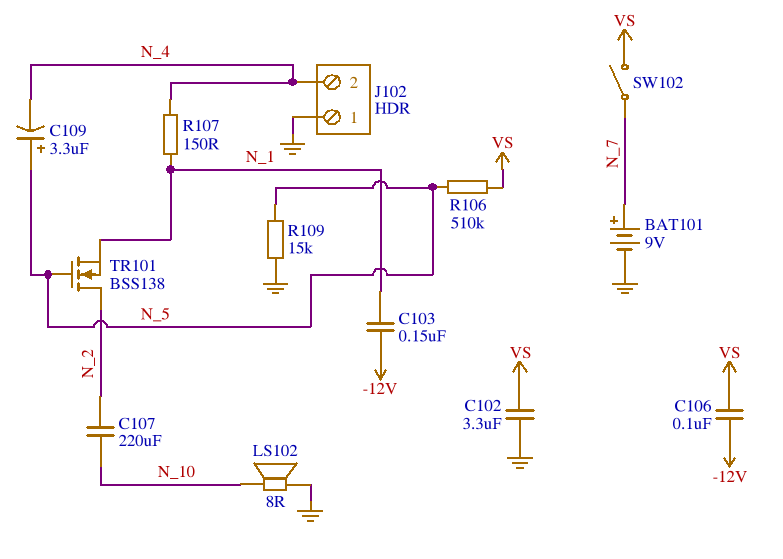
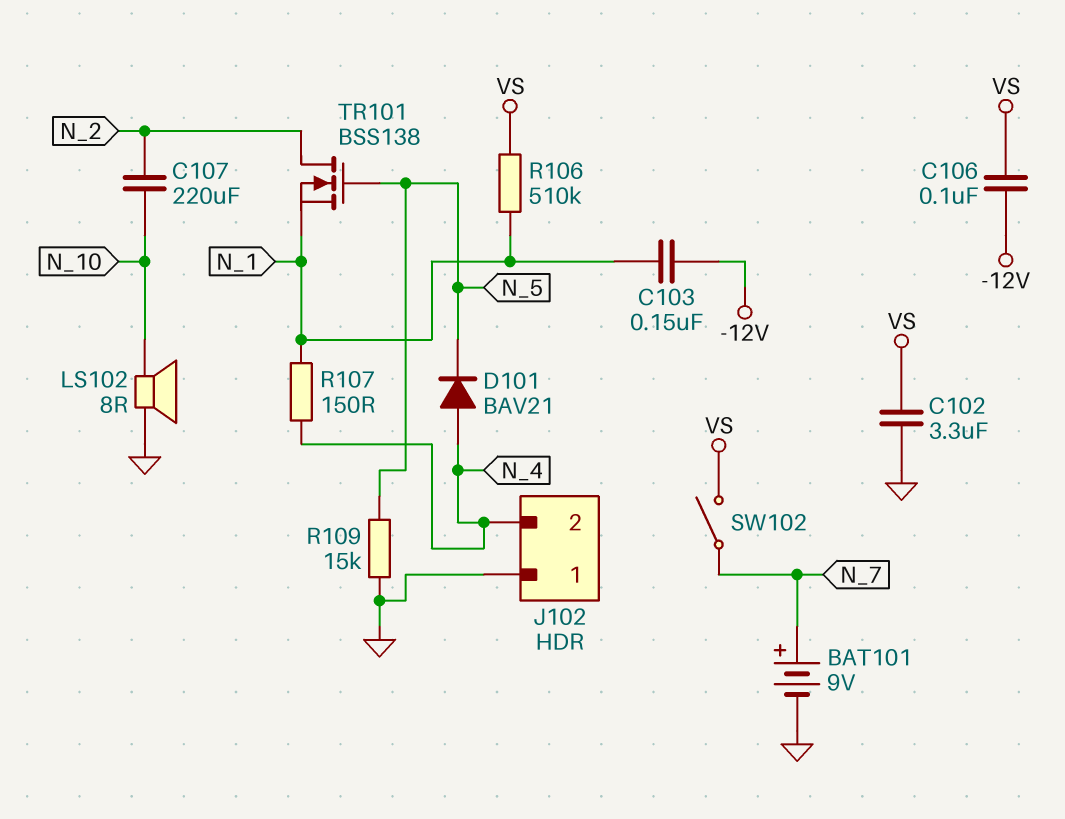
C109: 3.3uF (plus N_5, minus N_4) -> none
D101: none -> diode BAV21 (A N_4, K N_5)
R106: 510k (N_5, VS) -> 510k (N_1, VS)

